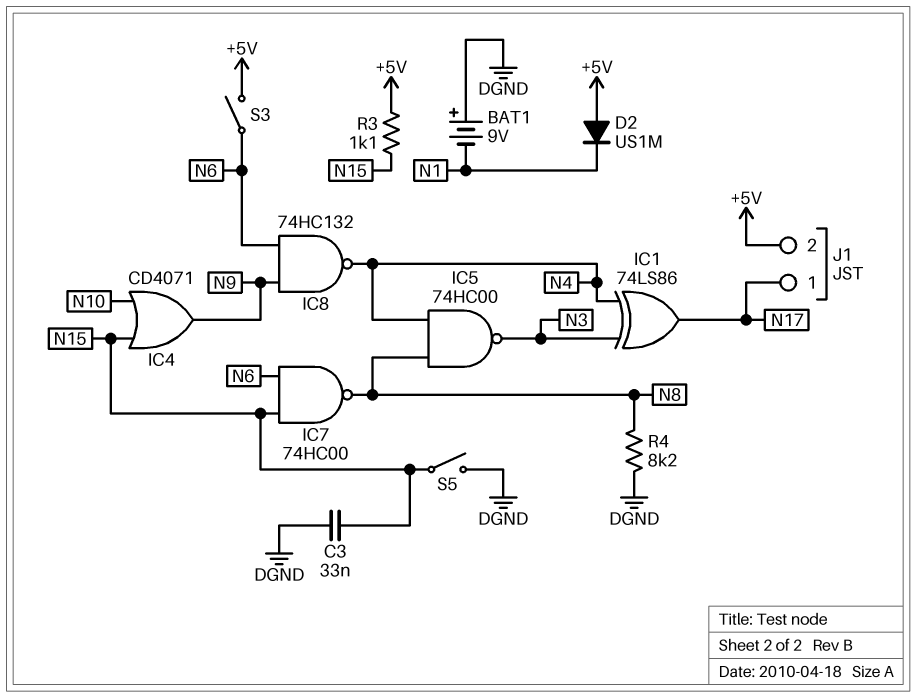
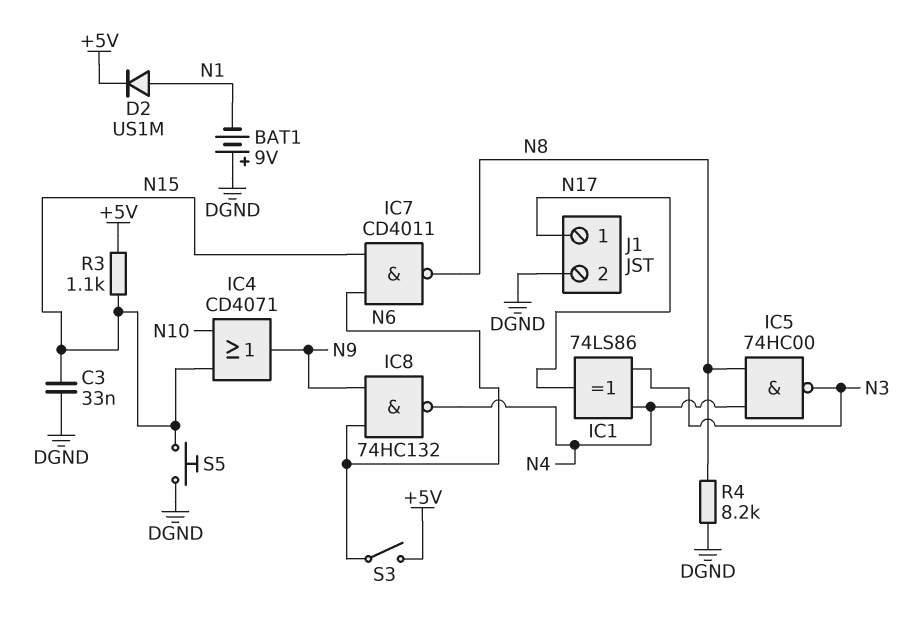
D2: diode US1M (A +5V, K N1) -> diode US1M (A N1, K +5V)
IC7: NAND 74HC00 (in N6, in N15, out N8) -> NAND CD4011 (in N6, in N15, out N8)
J1 pin 2: +5V -> DGND
S5: switch (DGND, N15) -> button (DGND, N15)

